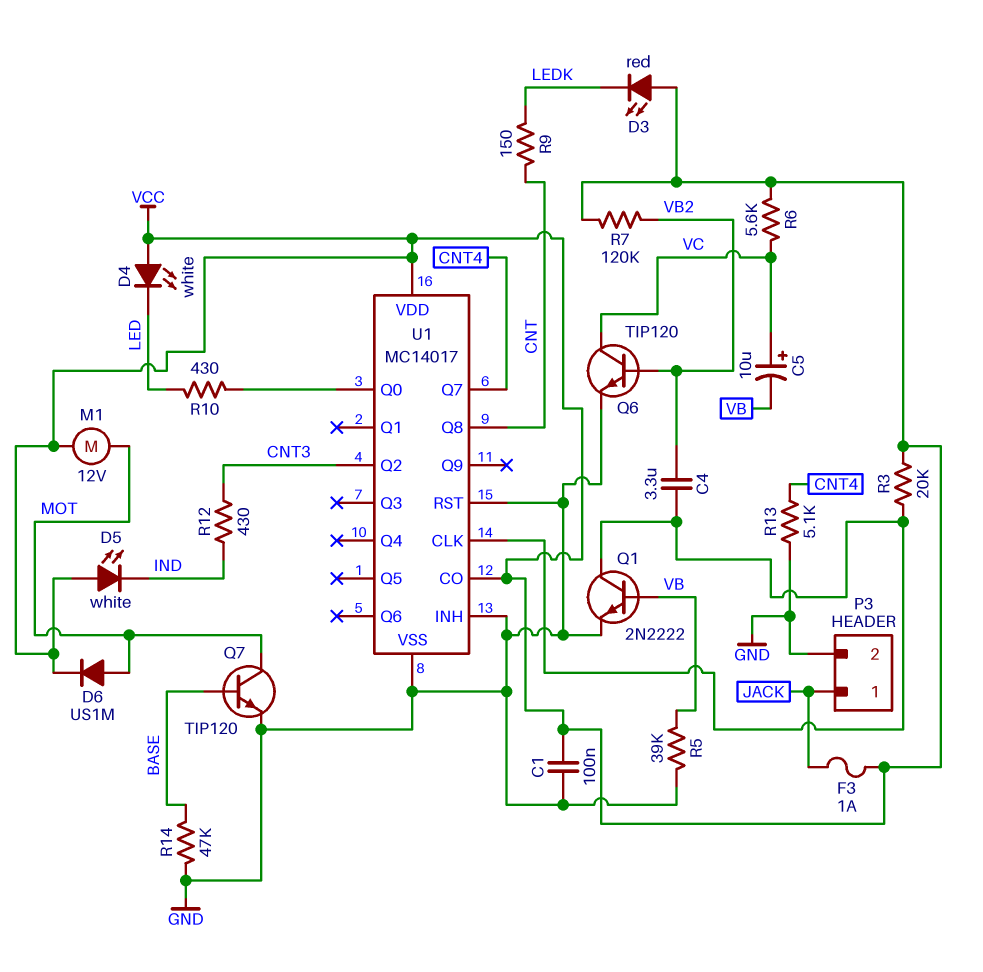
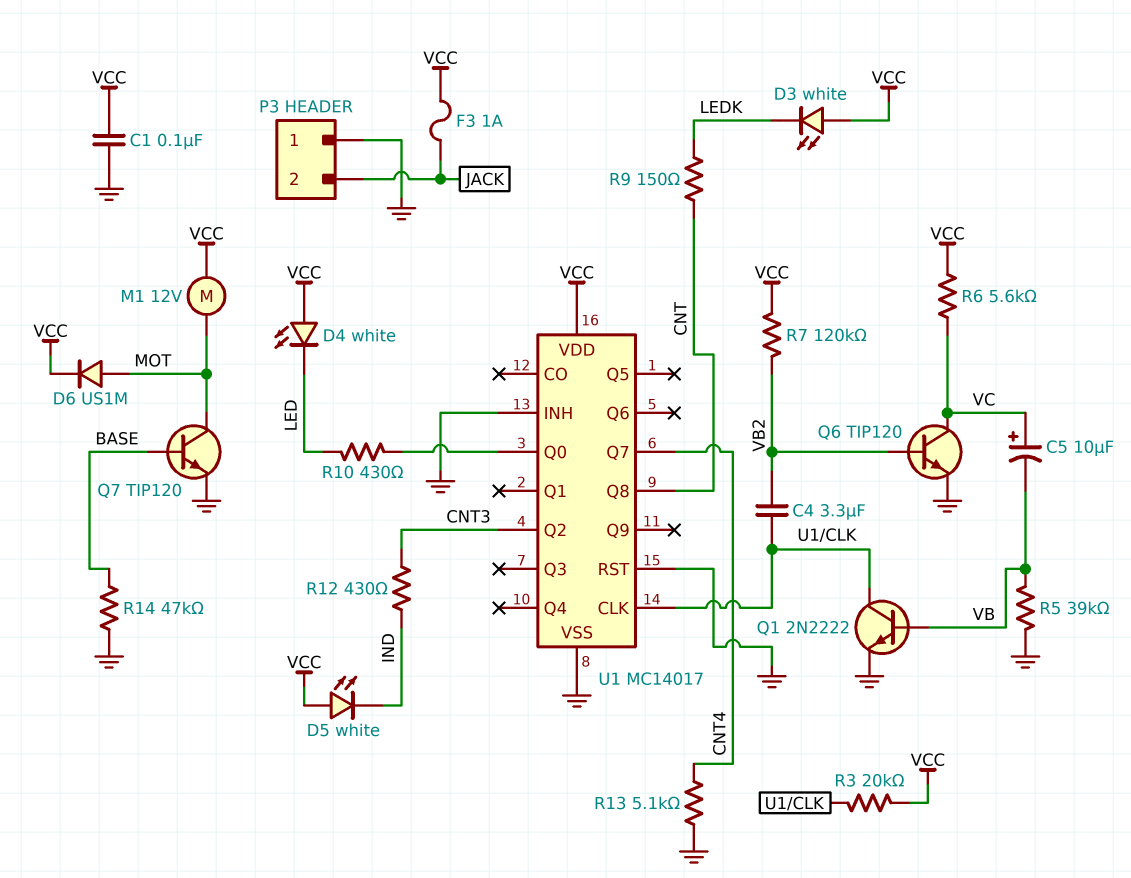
D3: LED red (A VCC, K LEDK) -> LED white (A VCC, K LEDK)
P3 pin 1: JACK -> GND
P3 pin 2: GND -> JACK
U1 pin CO: VCC -> none

